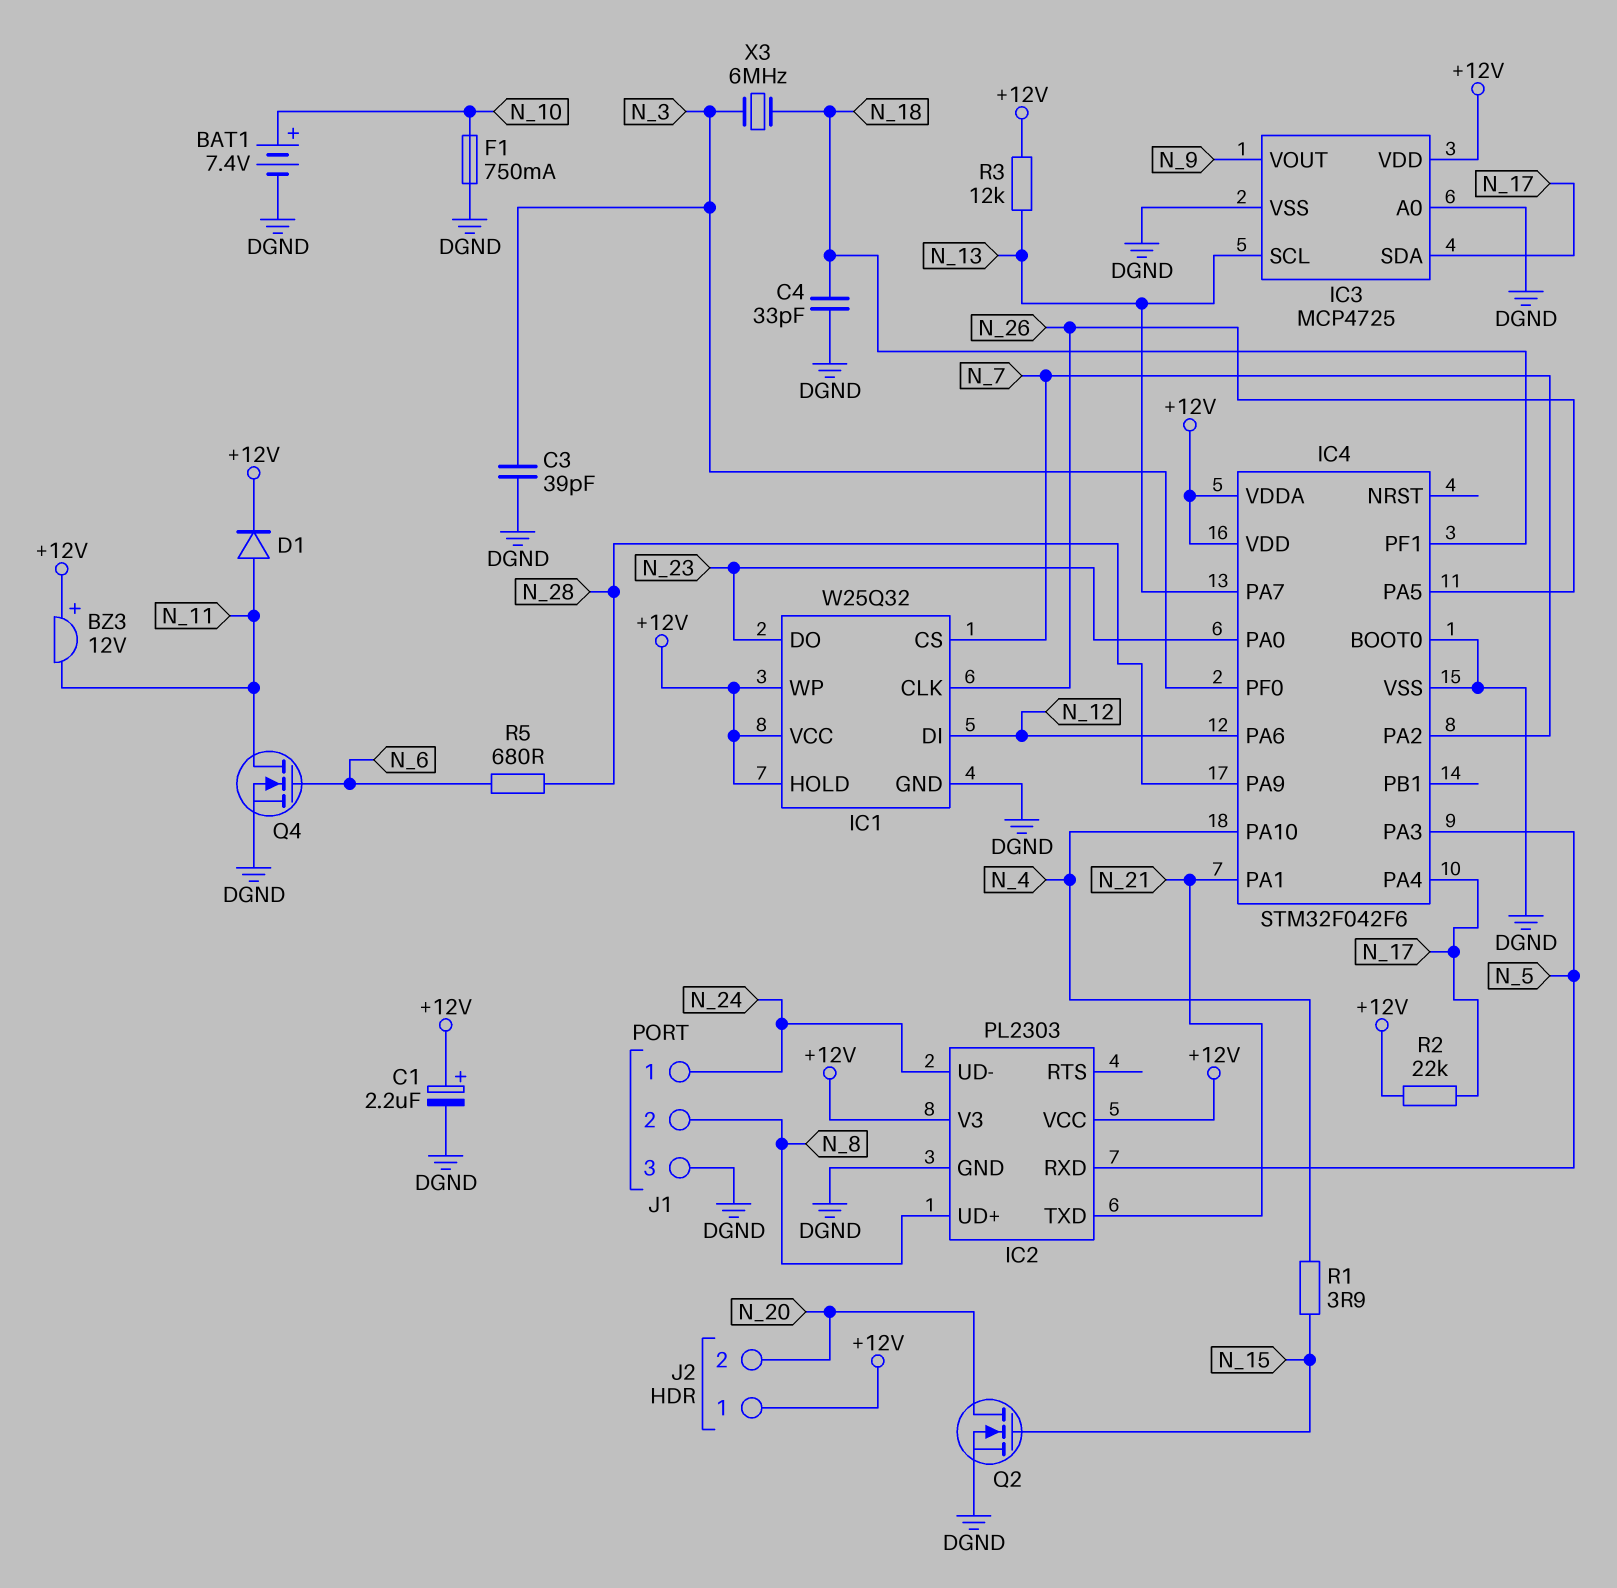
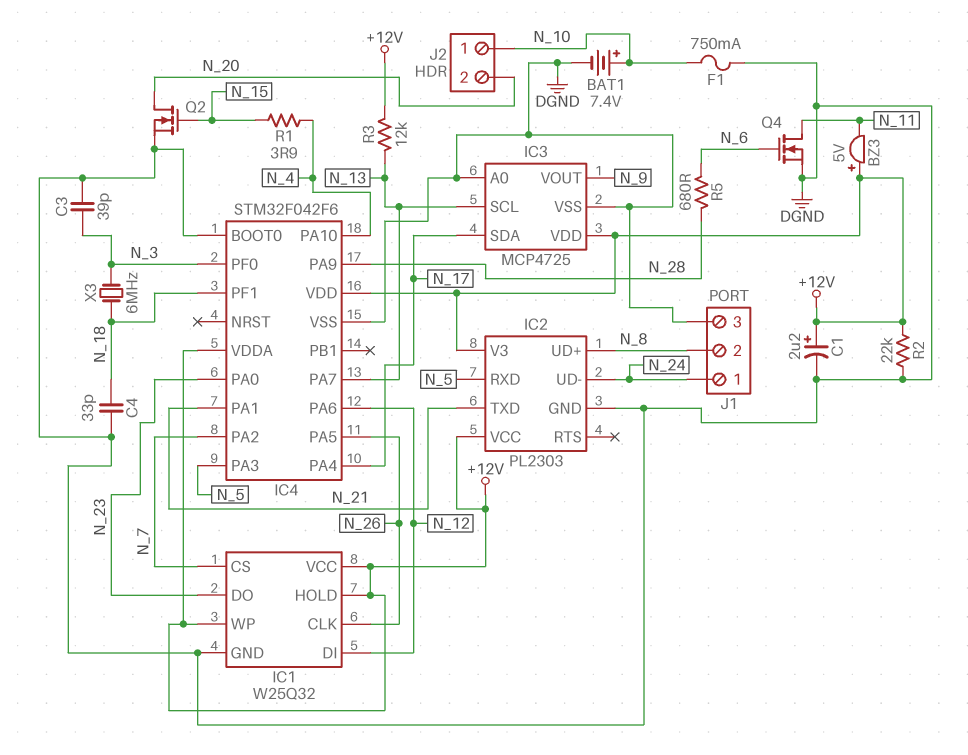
BZ3: buzzer 12V (plus +12V, minus N_11) -> buzzer 5V (plus +12V, minus N_11)
D1: diode (A N_11, K +12V) -> none
J2 pin 1: +12V -> N_10
R2: 22k (+12V, N_17) -> 22k (+12V, DGND)

